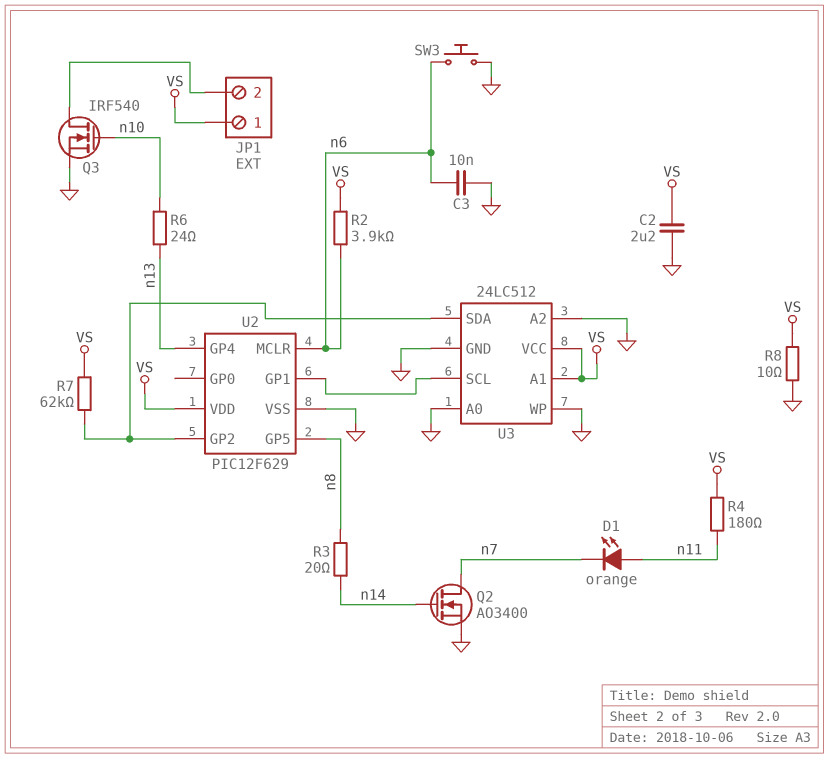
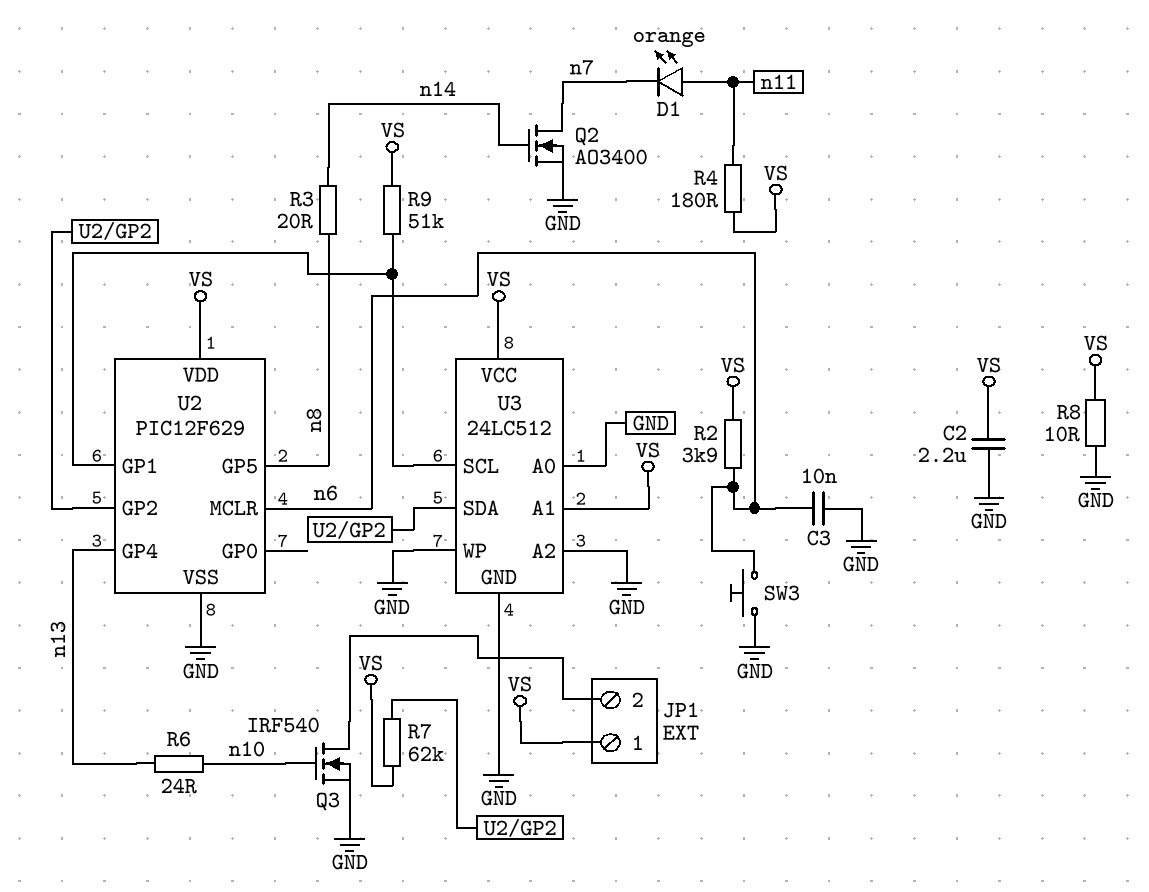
R9: none -> 51k (U2/GP1, VS)

